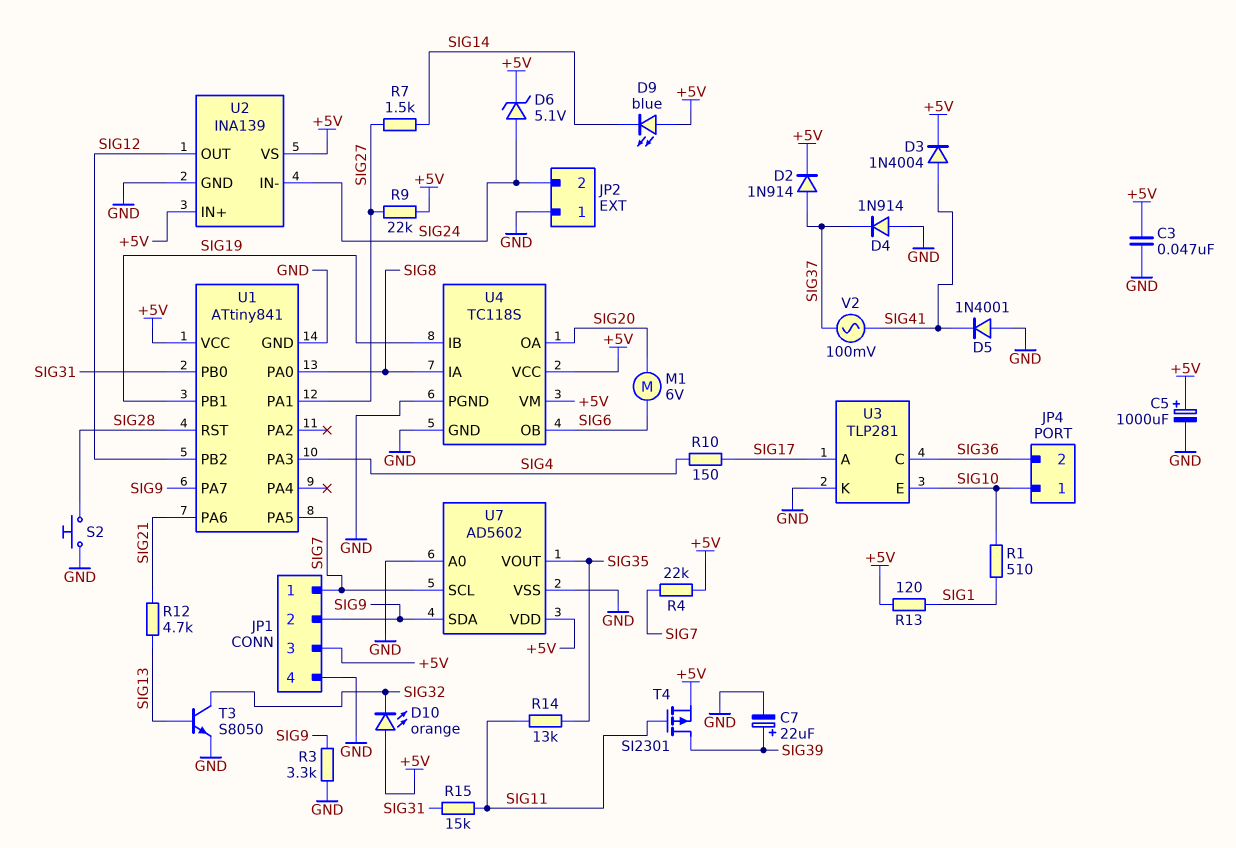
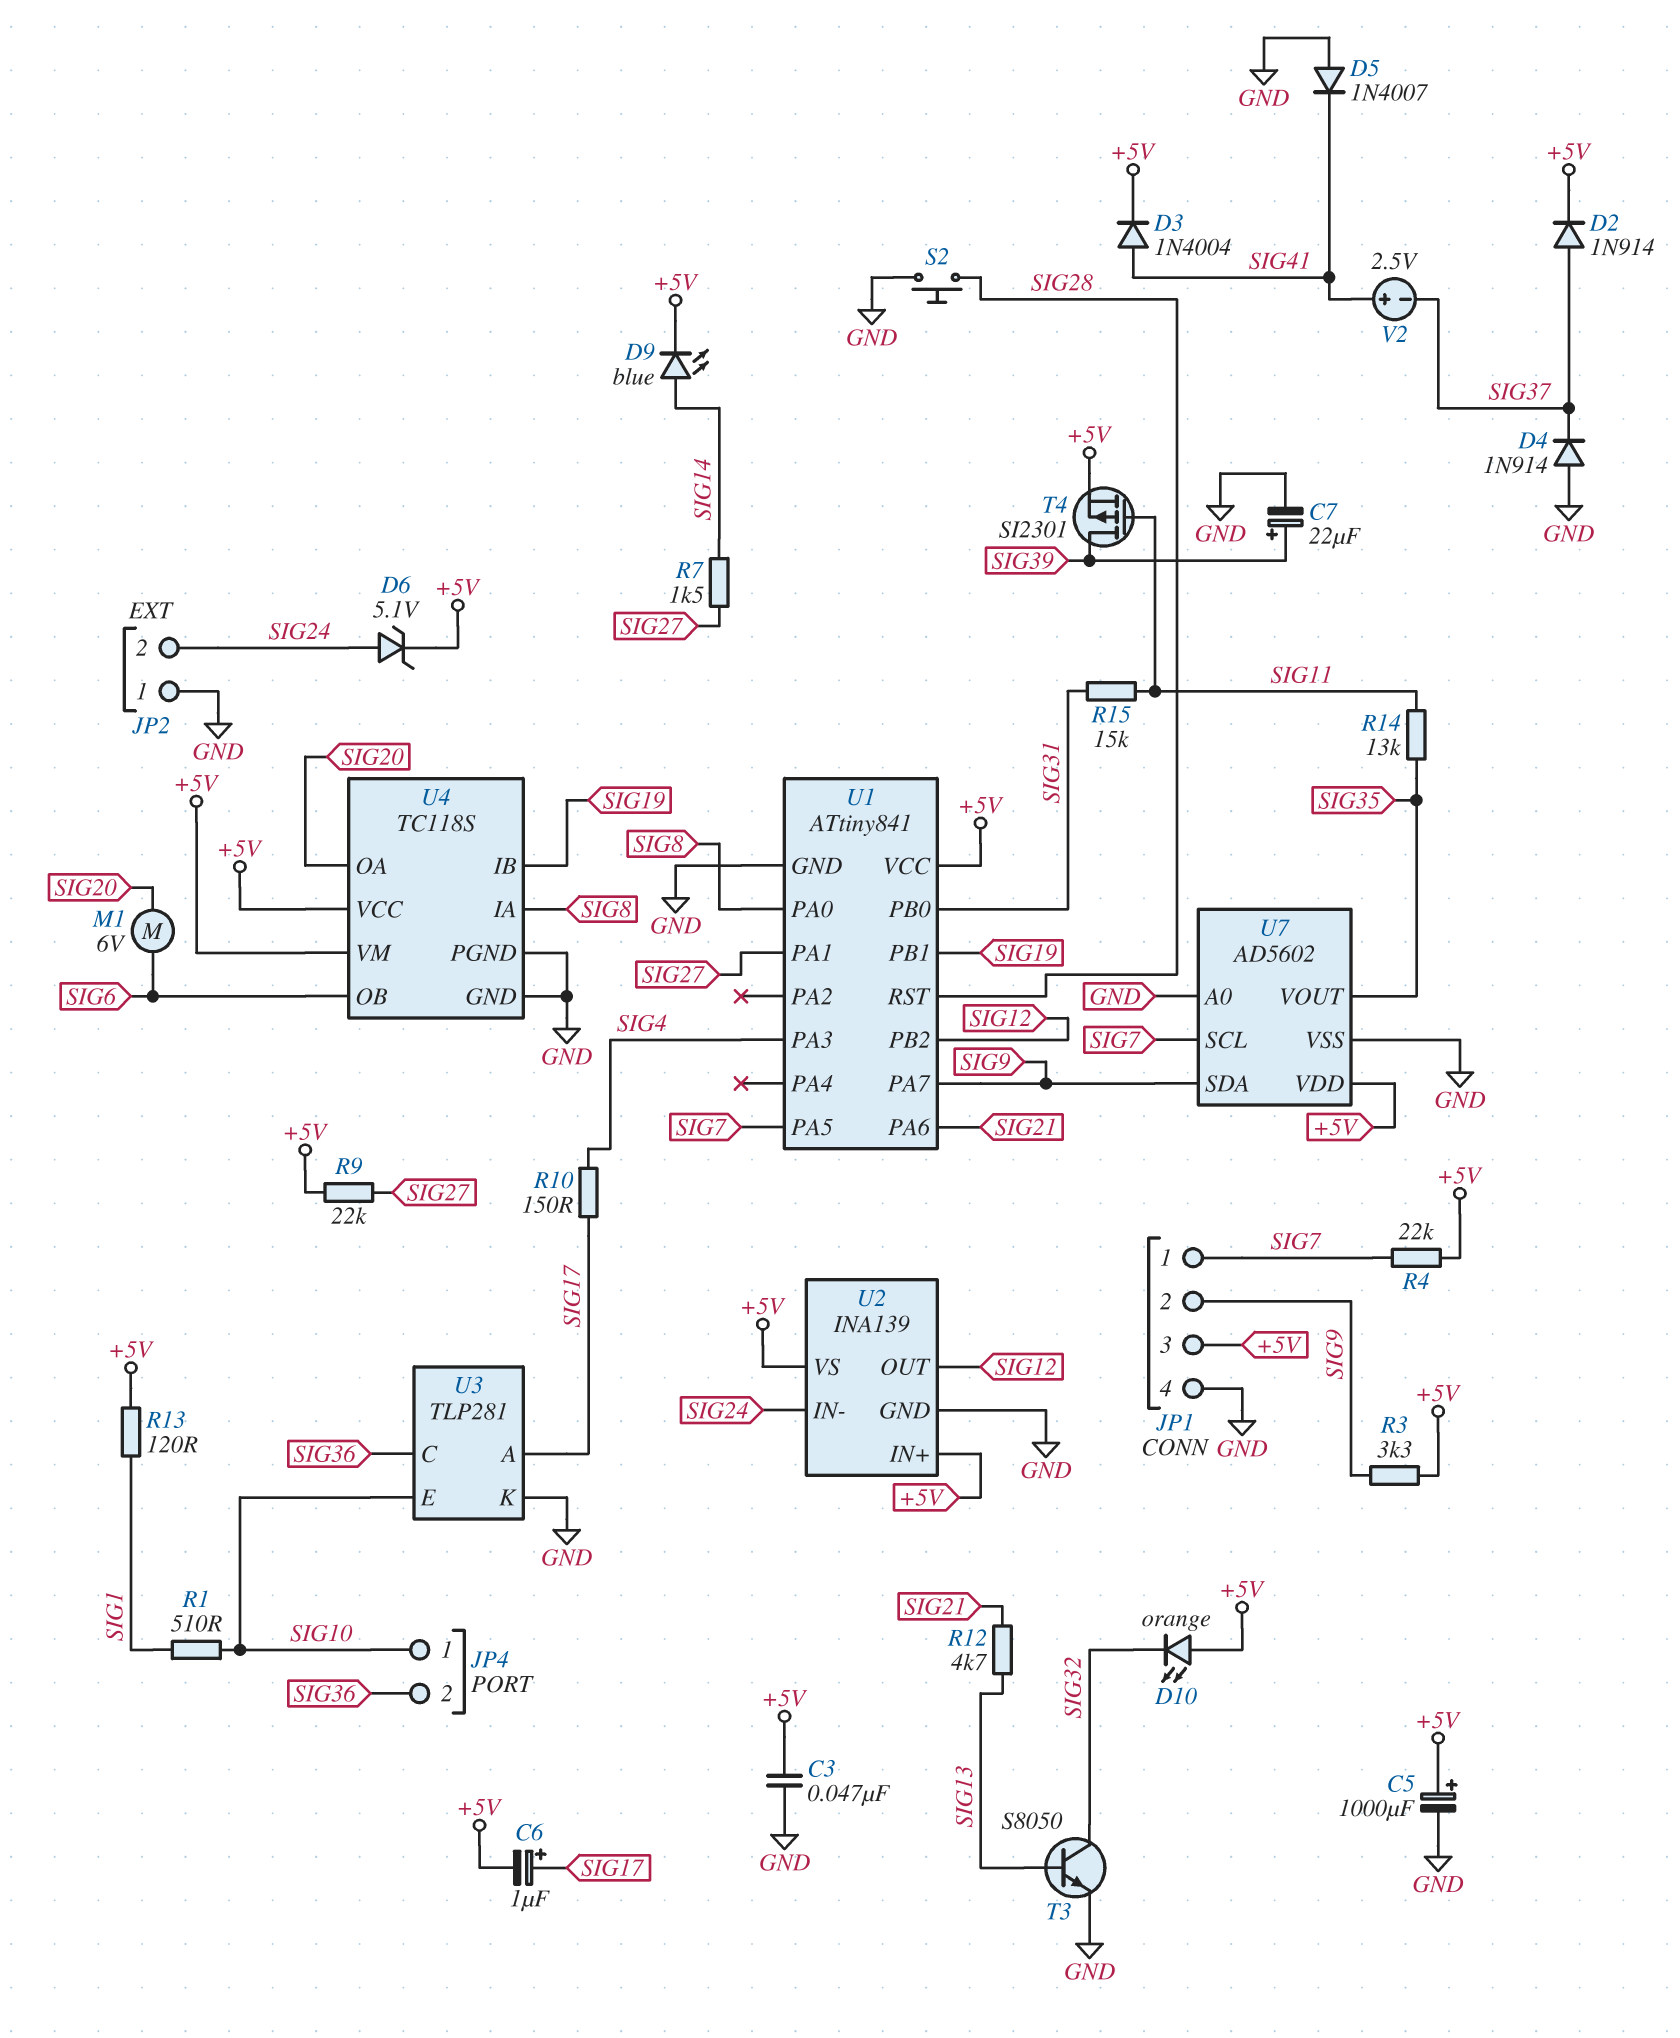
C6: none -> 1uF (plus SIG17, minus +5V)
D5: diode 1N4001 (A GND, K SIG41) -> diode 1N4007 (A GND, K SIG41)
D9: LED blue (A +5V, K SIG14) -> LED blue (A SIG14, K +5V)
R3: 3.3k (GND, SIG9) -> 3.3k (+5V, SIG9)
V2: AC 100mV (SIG37, SIG41) -> 2.5V (plus SIG41, minus SIG37)

